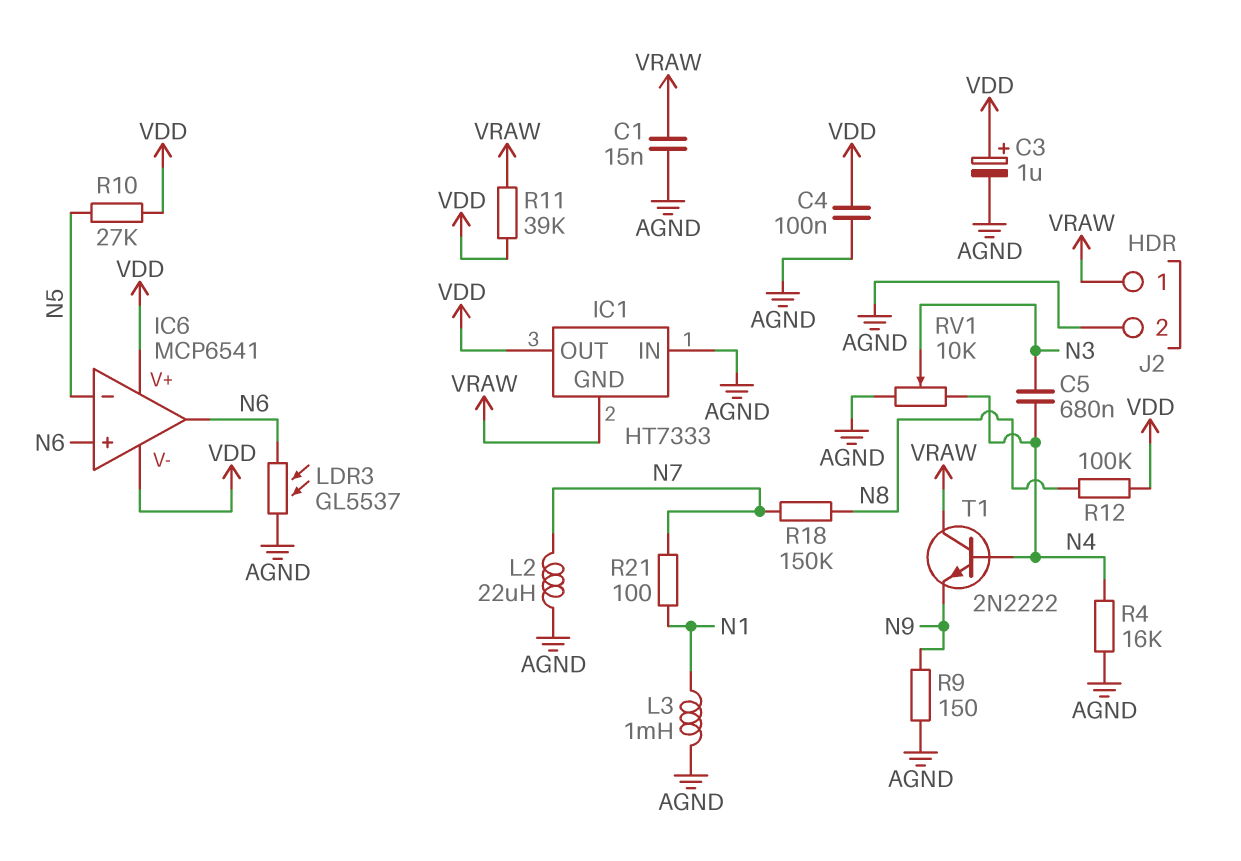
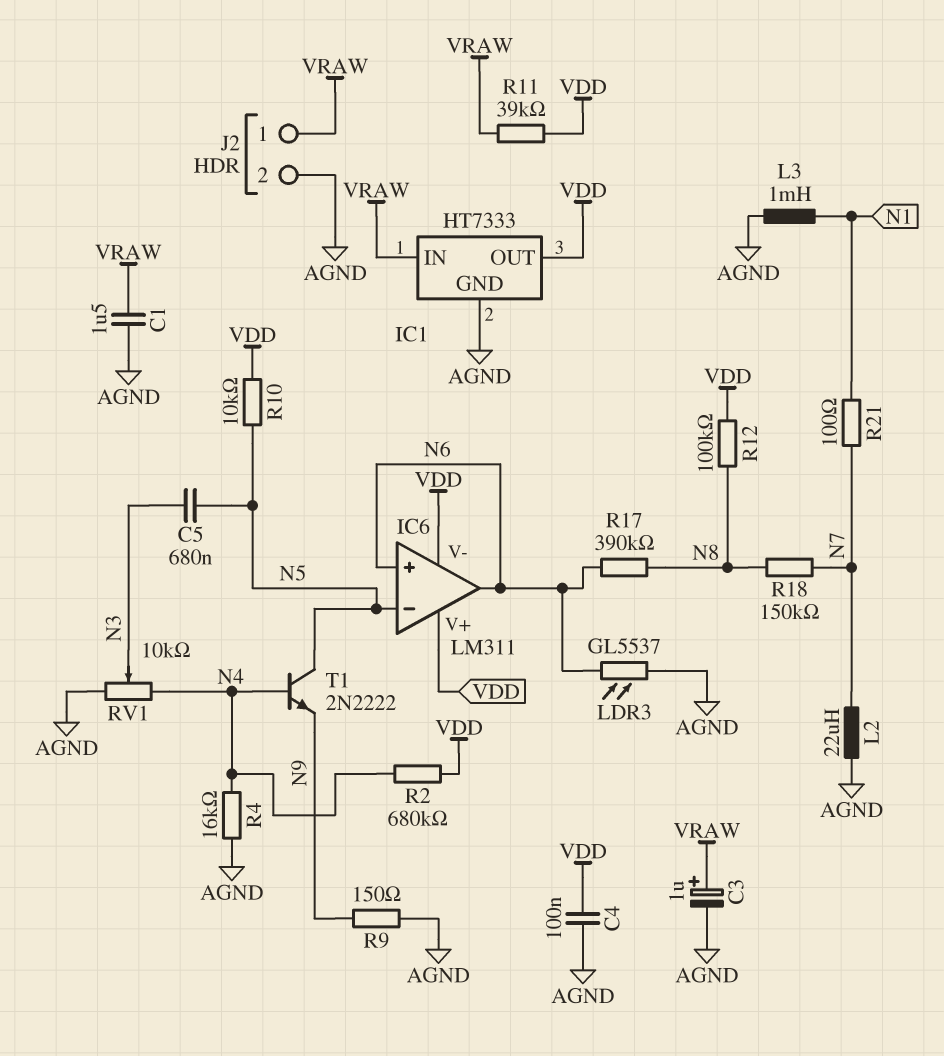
C1: 15nF (AGND, VRAW) -> 1.5uF (AGND, VRAW)
C3: 1uF (plus VDD, minus AGND) -> 1uF (plus VRAW, minus AGND)
C5: 680nF (N3, N4) -> 680nF (N3, N5)
IC1 pin GND: VRAW -> AGND
IC1 pin IN: AGND -> VRAW
IC6: MCP6541 -> LM311
R2: none -> 680k (N4, VDD)
R10: 27k (N5, VDD) -> 10k (N5, VDD)
R17: none -> 390k (N6, N8)
T1: NPN 2N2222 (B N4, C VRAW, E N9) -> NPN 2N2222 (B N4, C N5, E N9)

